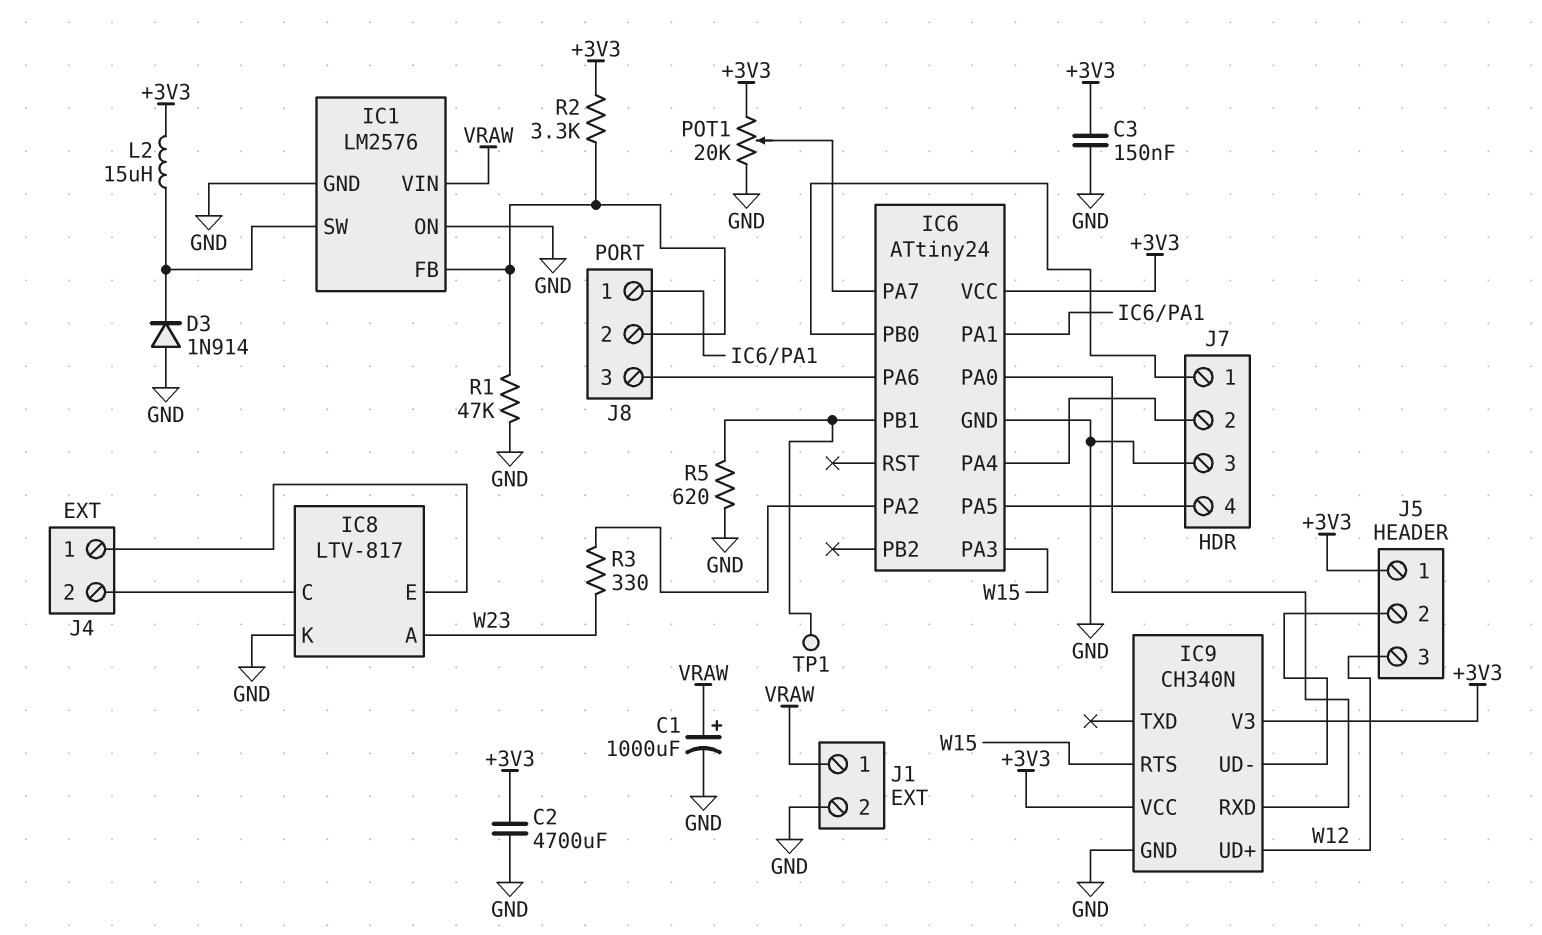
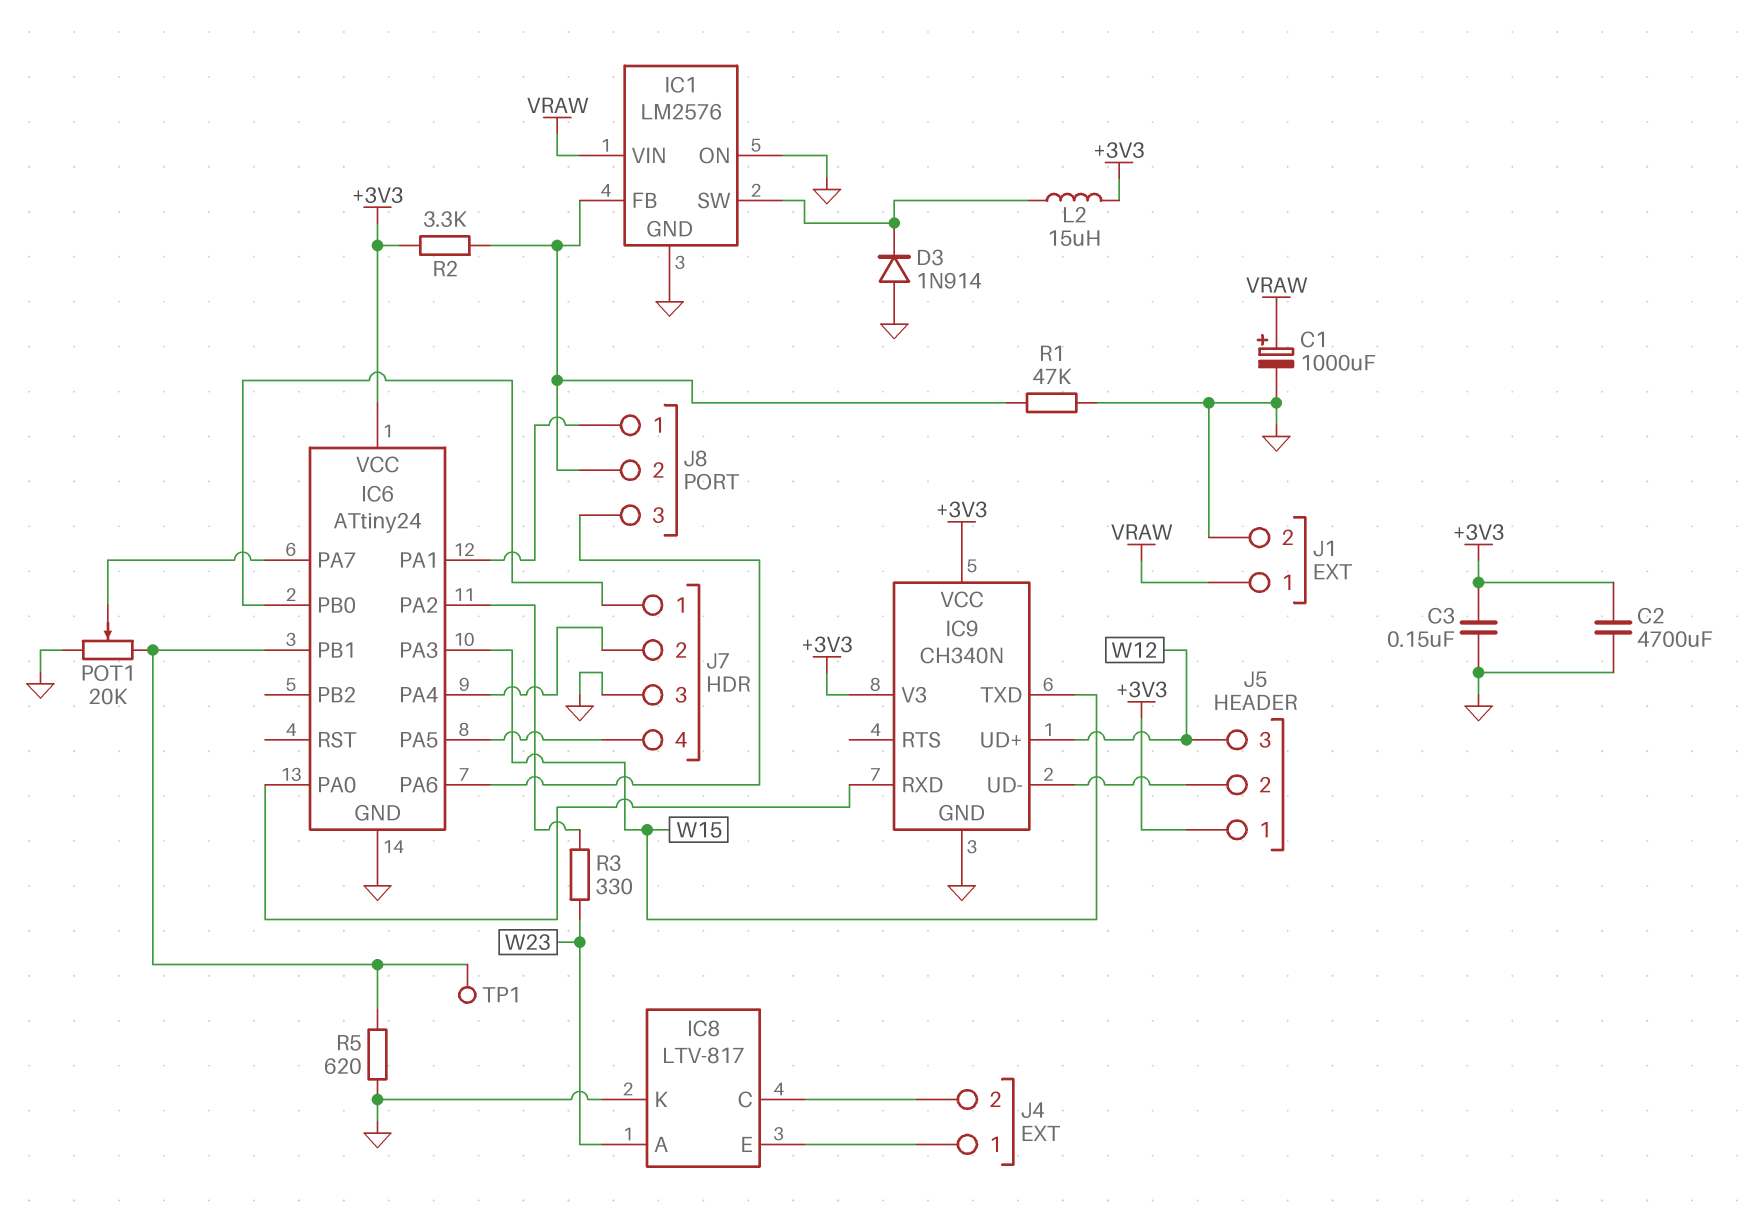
IC9 pin RTS: W15 -> none
IC9 pin TXD: none -> W15
POT1: 20k (+3V3, GND, wiper IC6/PA7) -> 20k (GND, IC6/PB1, wiper IC6/PA7)

